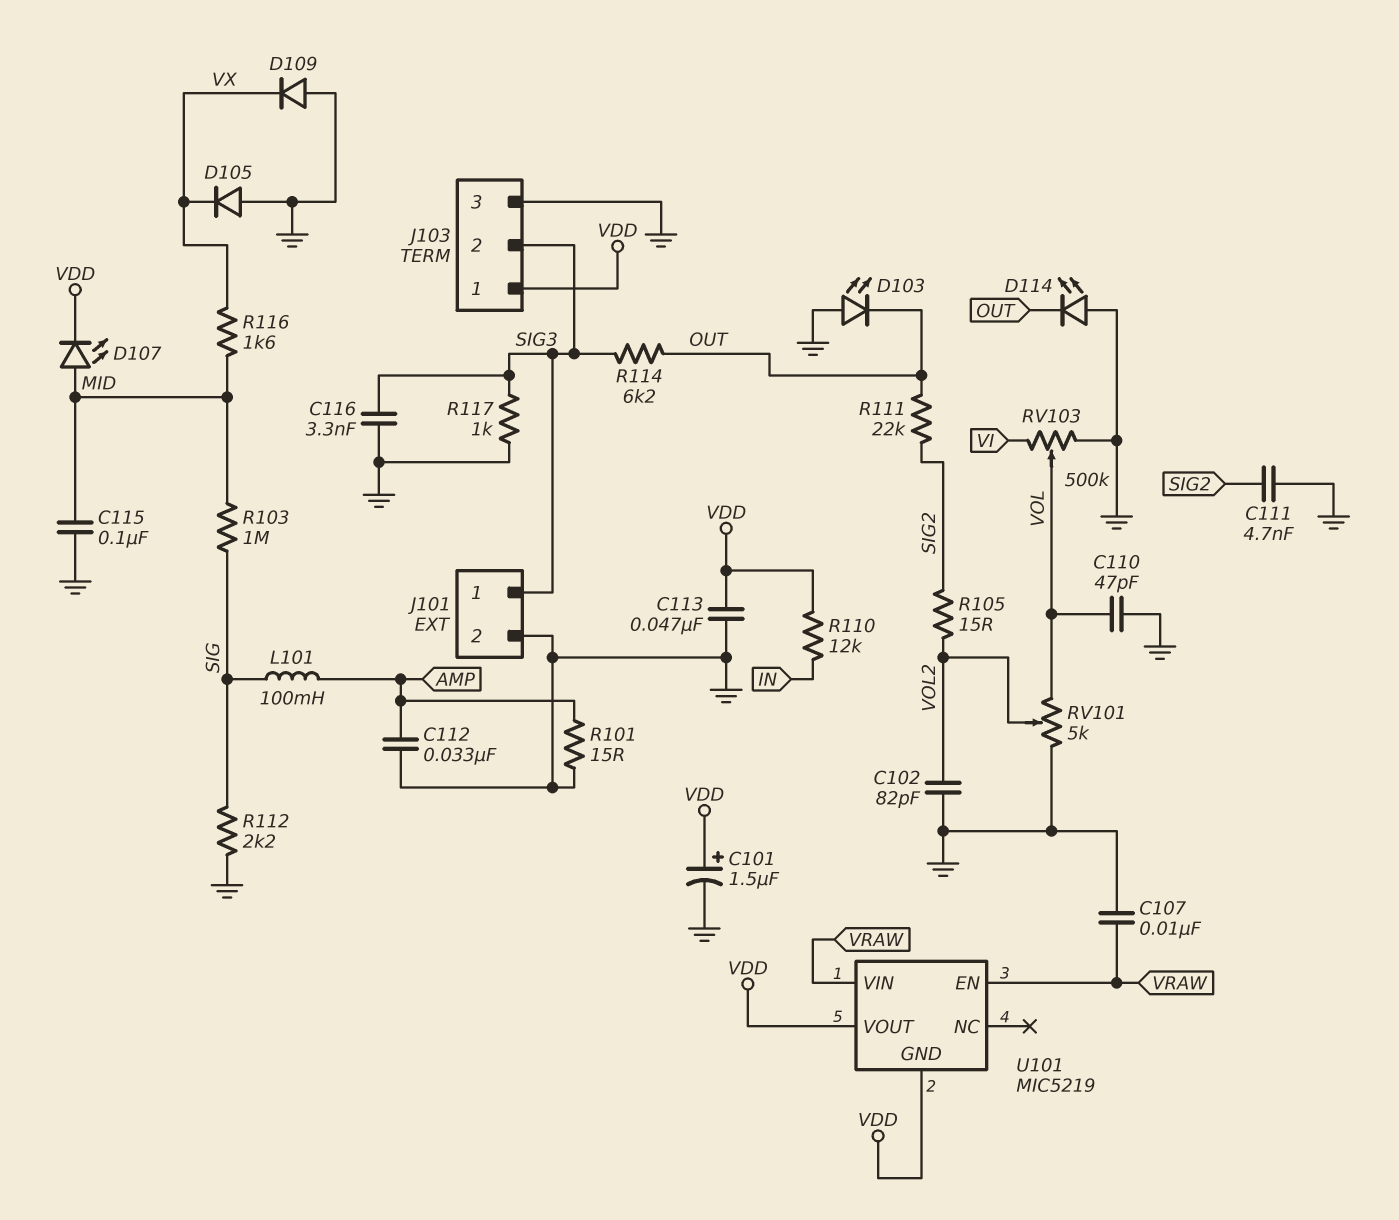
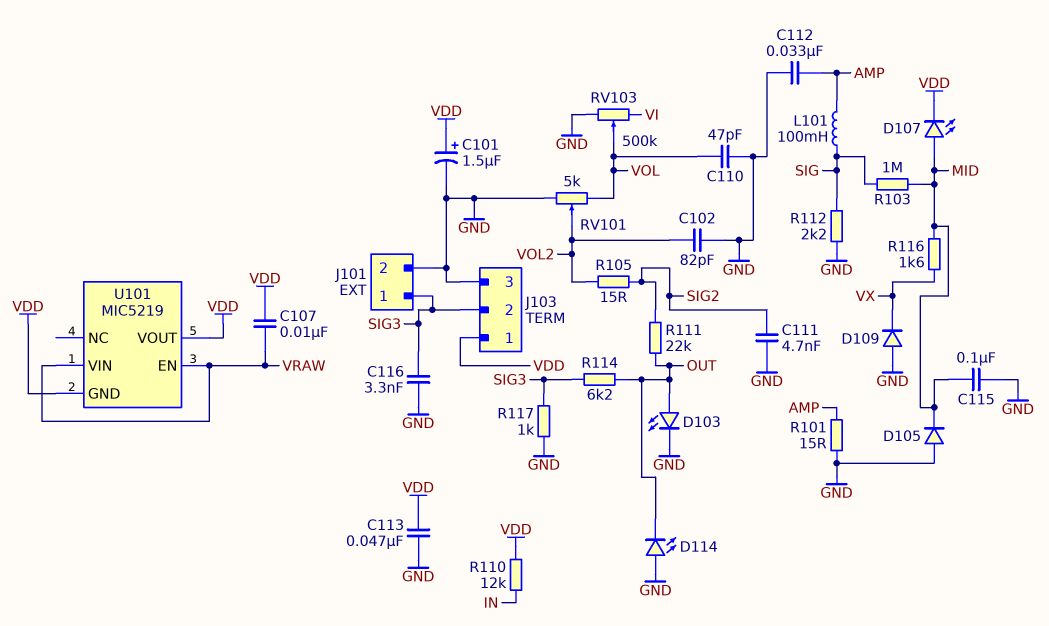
C107: 10nF (GND, VRAW) -> 10nF (VDD, VRAW)
D103: LED (A GND, K OUT) -> LED (A OUT, K GND)
D105: diode (A GND, K VX) -> diode (A GND, K MID)

